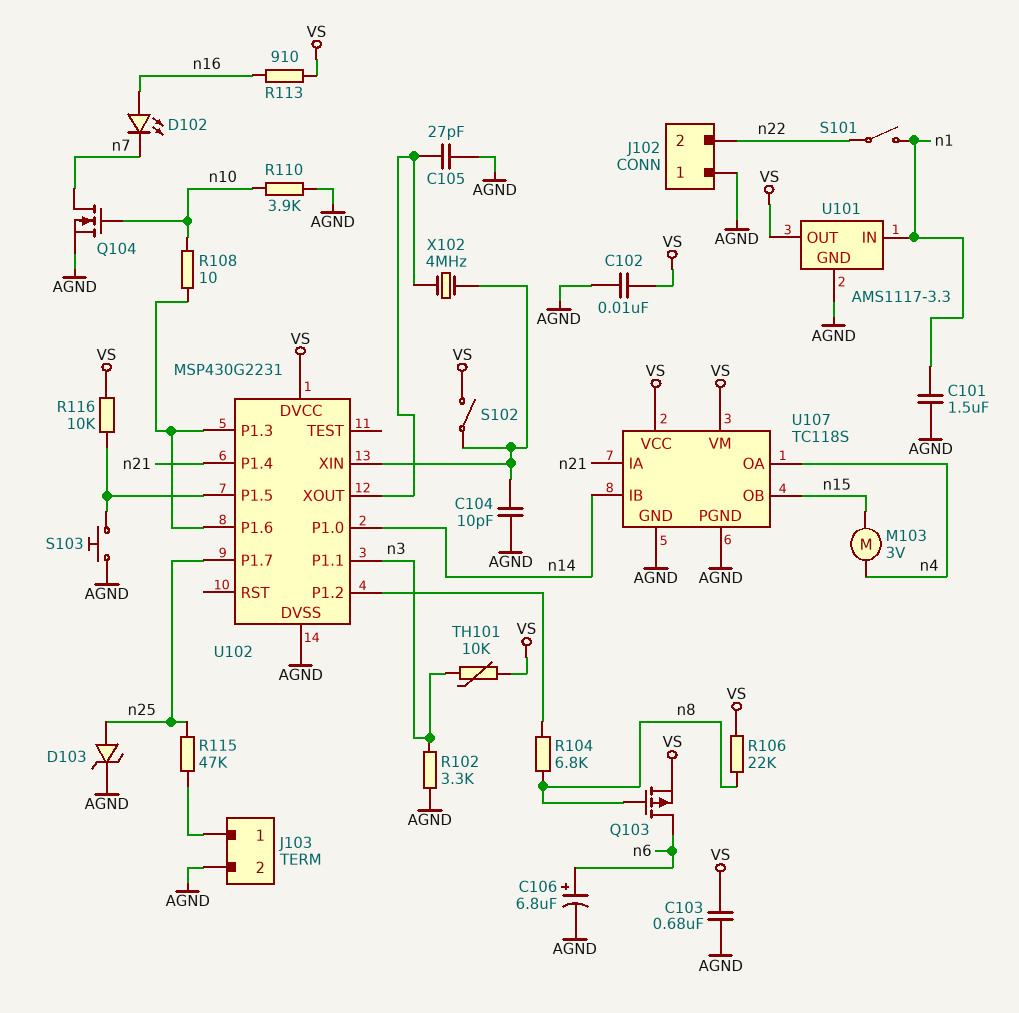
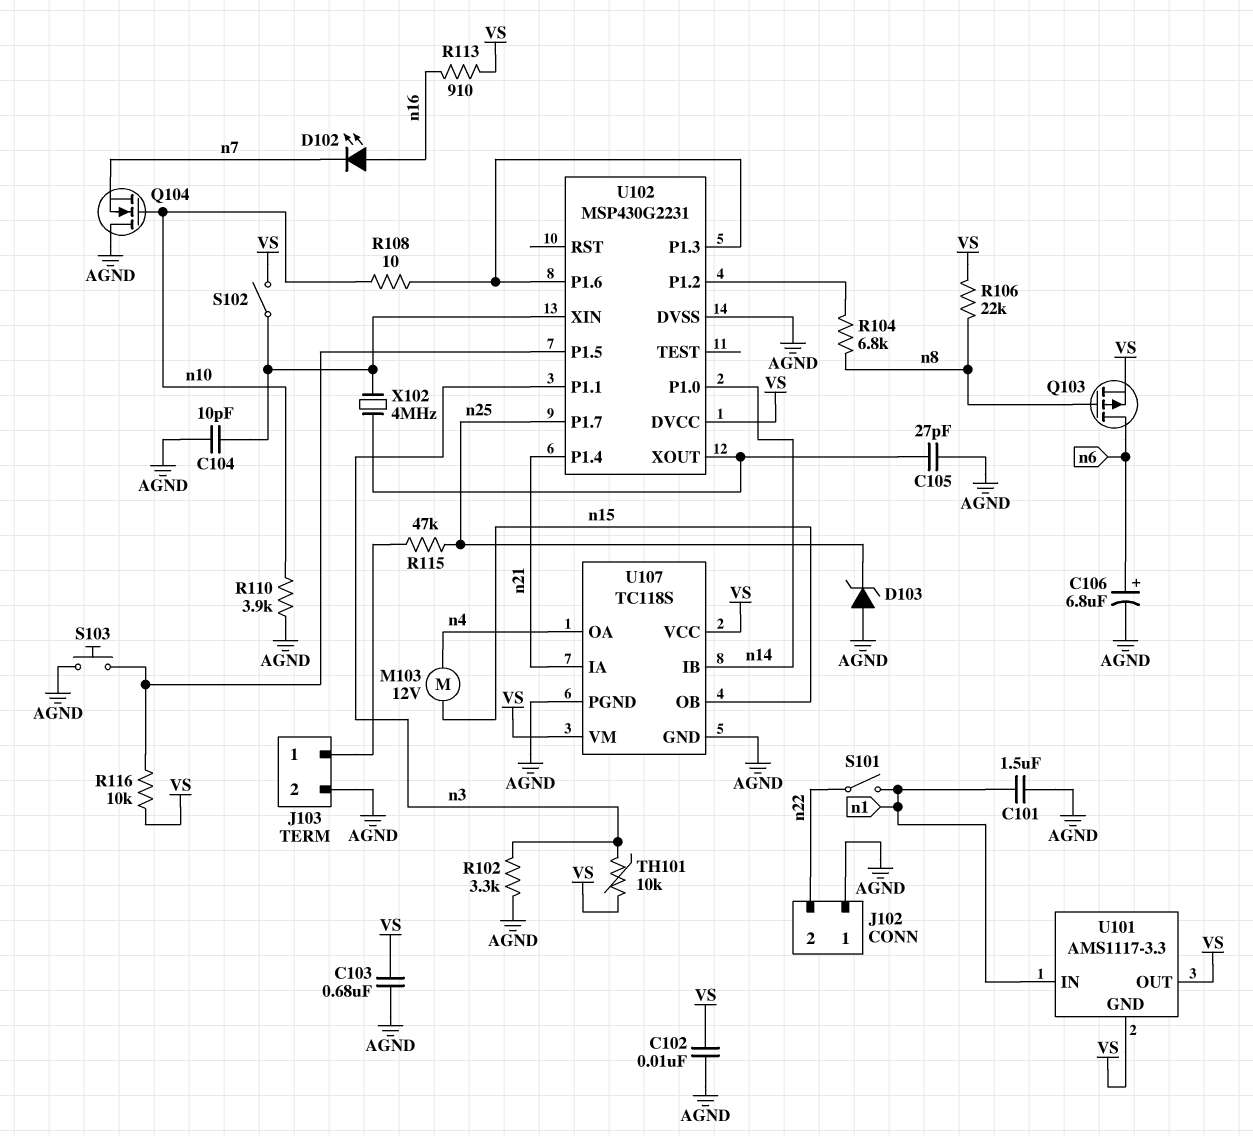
D103: zener (A n25, K AGND) -> zener (A AGND, K n25)
M103: motor 3V (n4, n15) -> motor 12V (n4, n15)
Q104: NMOS (G n10, D n7, S AGND) -> NMOS (G n10, D AGND, S n7)
U101 pin GND: AGND -> VS

